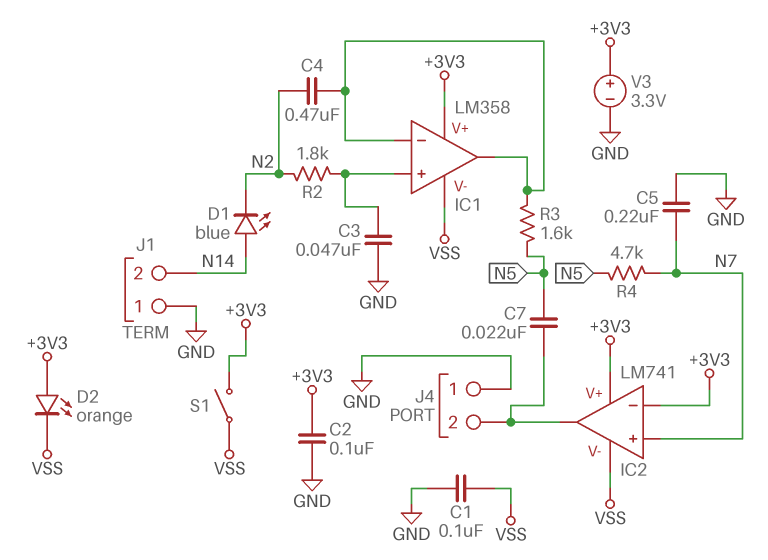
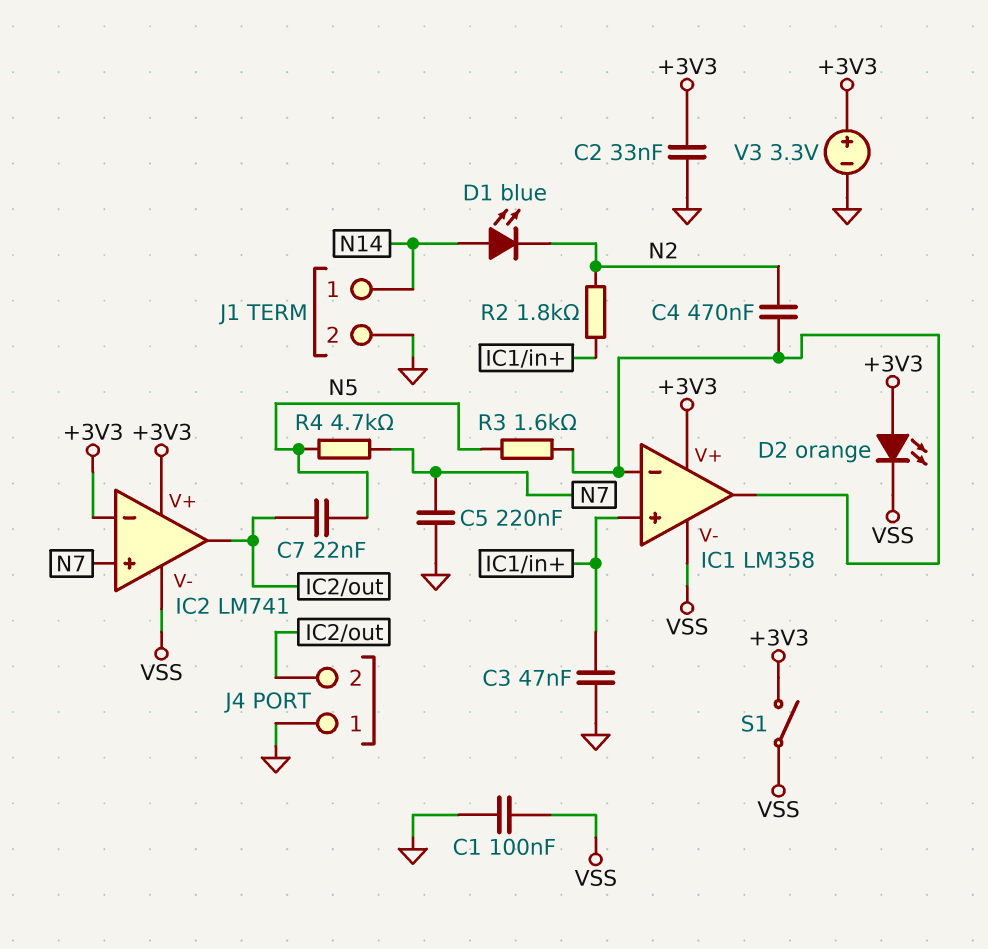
C2: 100nF (+3V3, GND) -> 33nF (+3V3, GND)
J1 pin 1: GND -> N14
J1 pin 2: N14 -> GND

